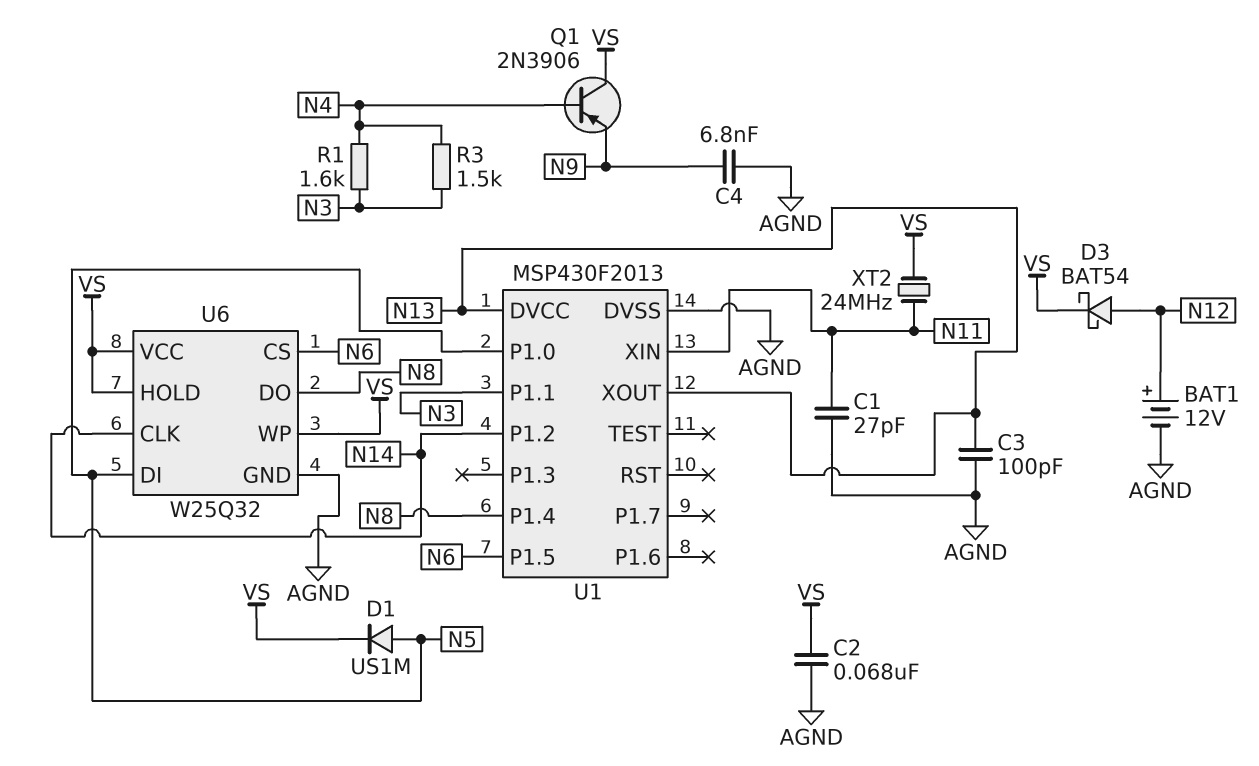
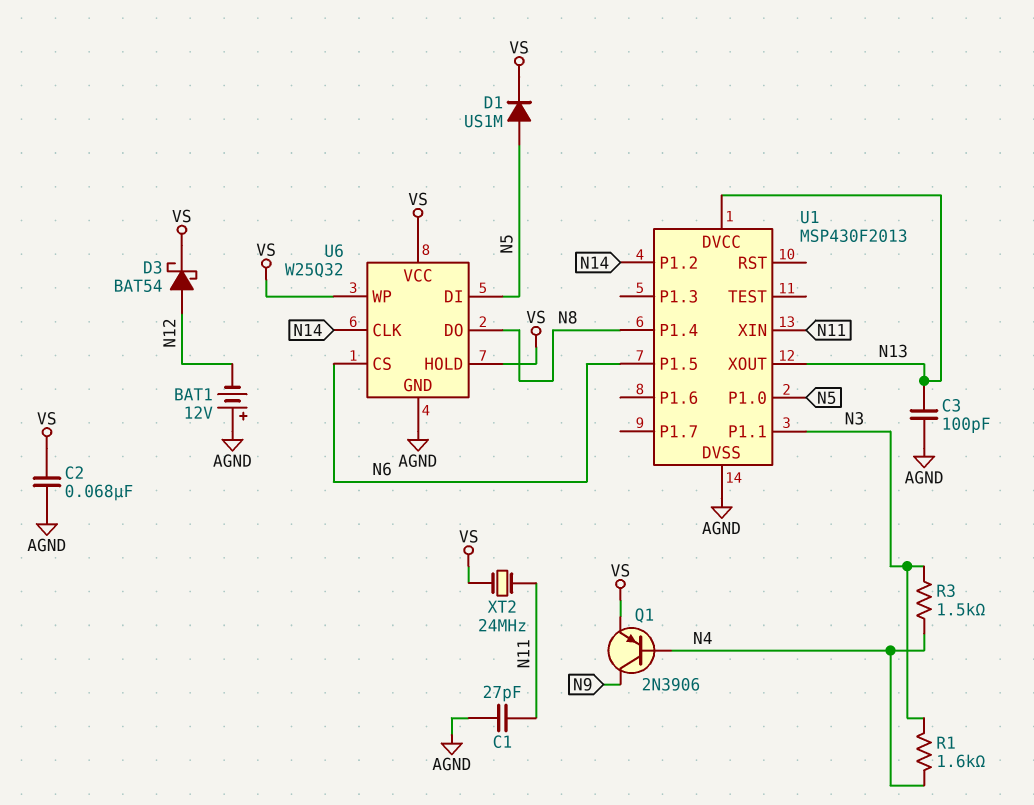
BAT1: 12V (plus N12, minus AGND) -> 12V (plus AGND, minus N12)
C4: 6.8nF (AGND, N9) -> none
Q1: PNP 2N3906 (B N4, C VS, E N9) -> PNP 2N3906 (B N4, C N9, E VS)

